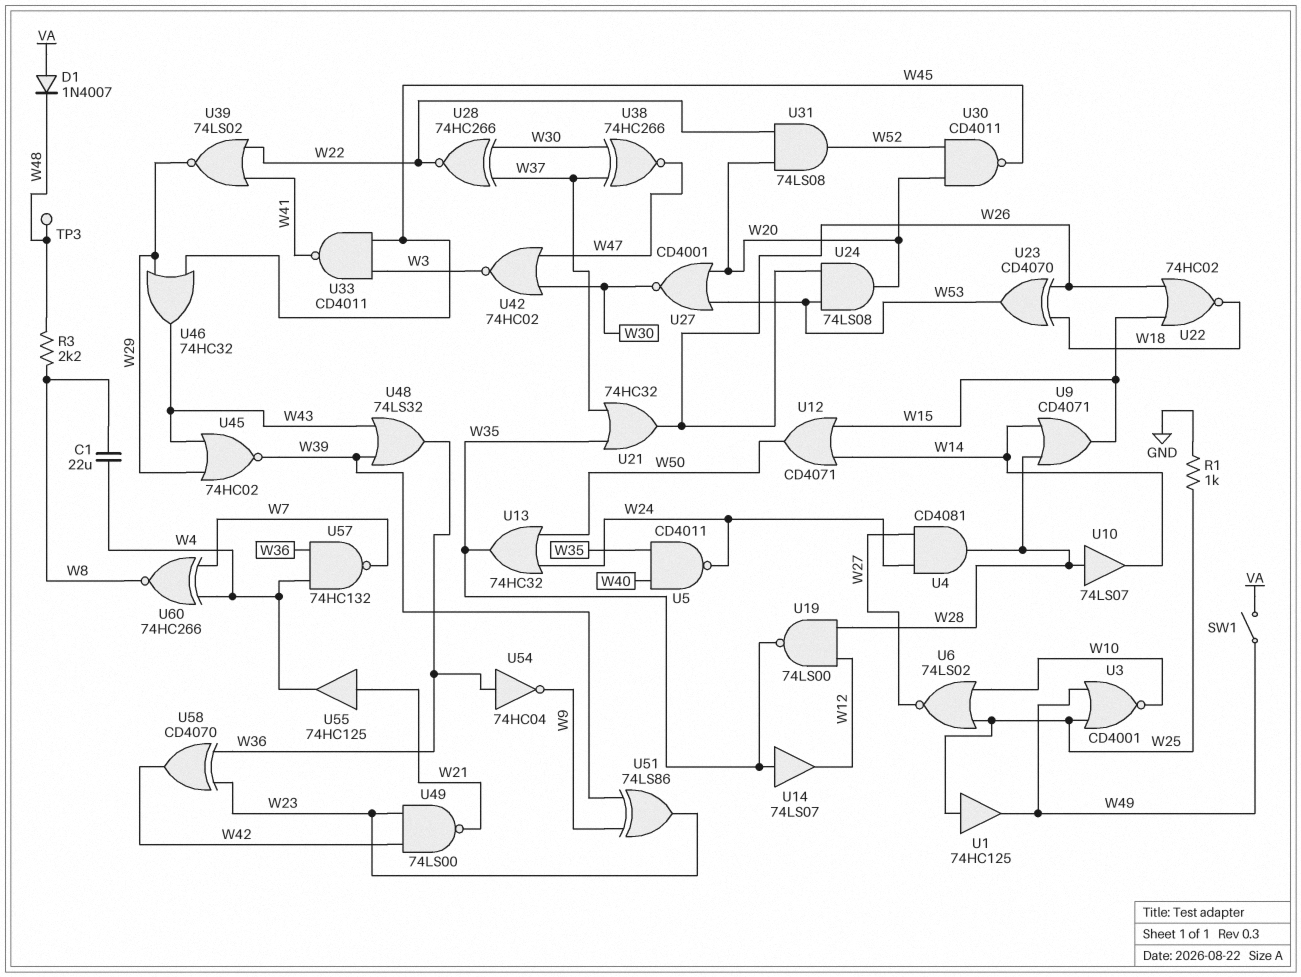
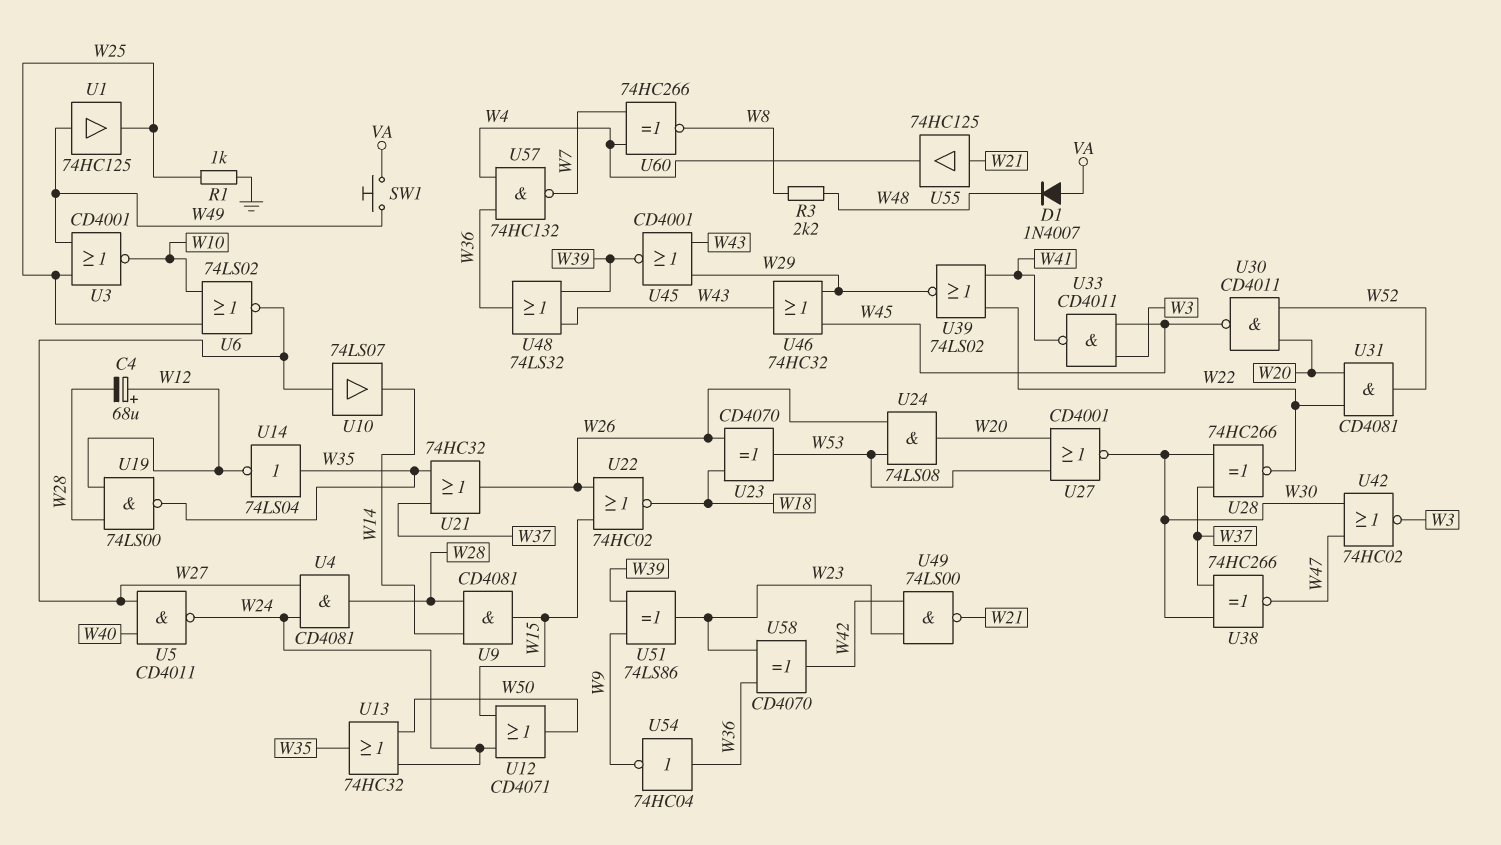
C1: 22uF (W4, W8) -> none
C4: none -> 68uF (plus W12, minus W28)
SW1: switch (VA, W49) -> button (VA, W49)
TP3: test point (W48) -> none
U1: buffer 74HC125 (in W25, out W49) -> buffer 74HC125 (in W49, out W25)
U5: NAND CD4011 (in W35, in W40, out W24) -> NAND CD4011 (in W27, in W40, out W24)
U9: OR CD4071 (in W14, in W28, out W15) -> AND CD4081 (in W14, in W28, out W15)
U10: buffer 74LS07 (in W28, out W14) -> buffer 74LS07 (in W27, out W14)
U12: OR CD4071 (in W14, in W15, out W50) -> OR CD4071 (in W15, in W24, out W50)
U14: buffer 74LS07 (in W35, out W12) -> NOT 74LS04 (in W35, out W12)
U31: AND 74LS08 (in W20, in W22, out W52) -> AND CD4081 (in W20, in W22, out W52)
U45: NOR 74HC02 (in W29, in W43, out W39) -> NOR CD4001 (in W29, in W43, out W39)

